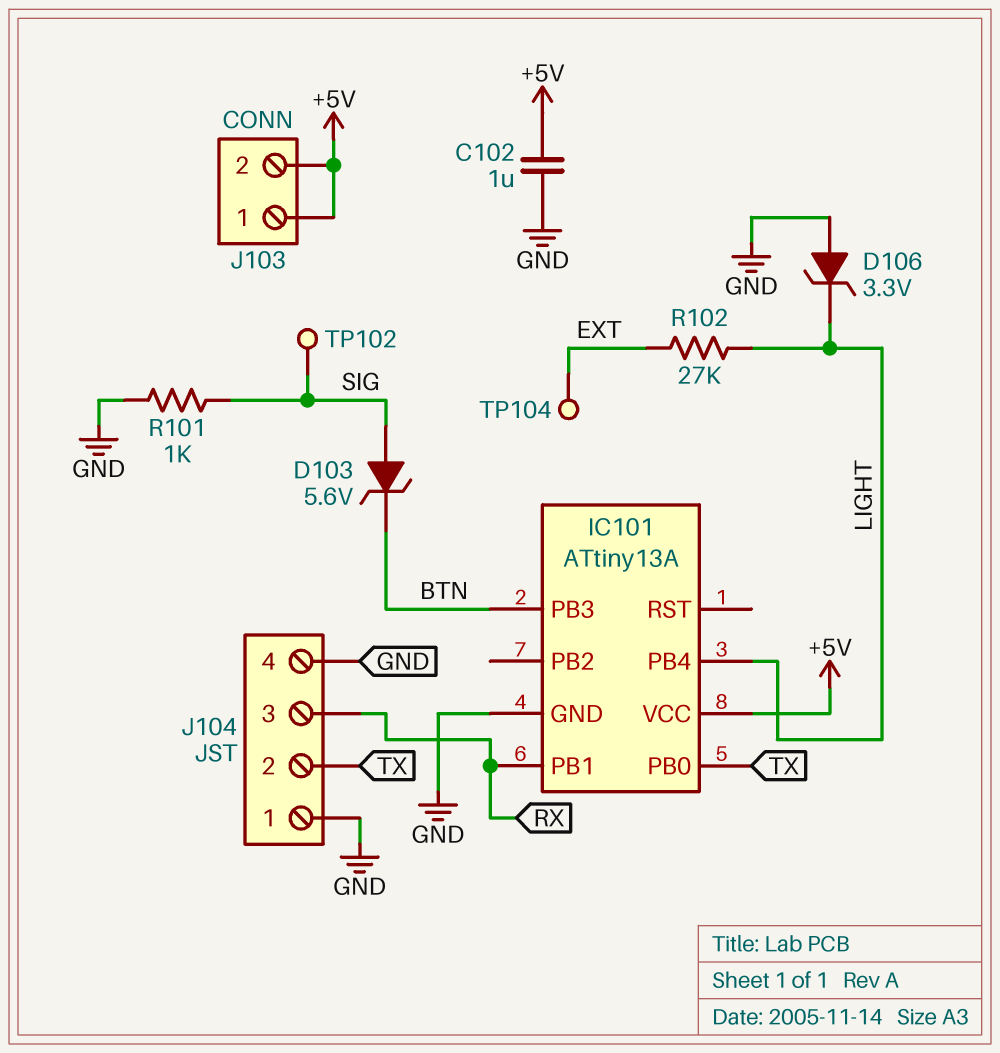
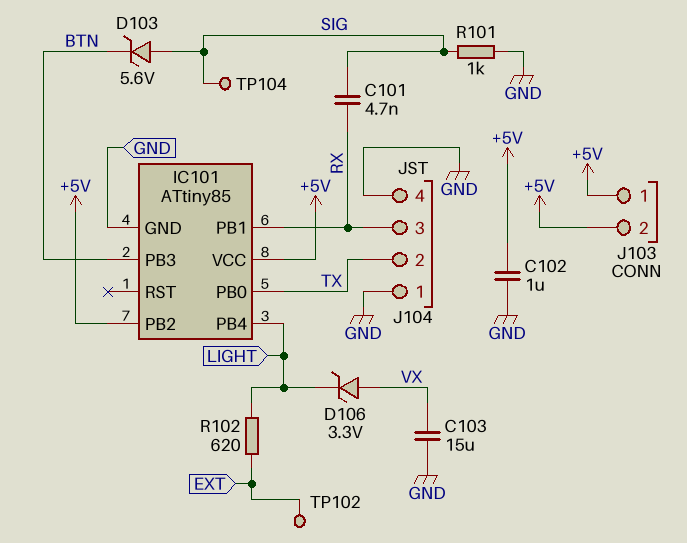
C101: none -> 4.7nF (RX, SIG)
C103: none -> 15uF (GND, VX)
D106: zener 3.3V (A GND, K LIGHT) -> zener 3.3V (A VX, K LIGHT)
IC101: ATtiny13A -> ATtiny85
IC101 pin PB2: none -> +5V
R102: 27k (EXT, LIGHT) -> 620 (EXT, LIGHT)
TP102: test point (SIG) -> test point (EXT)
TP104: test point (EXT) -> test point (SIG)

